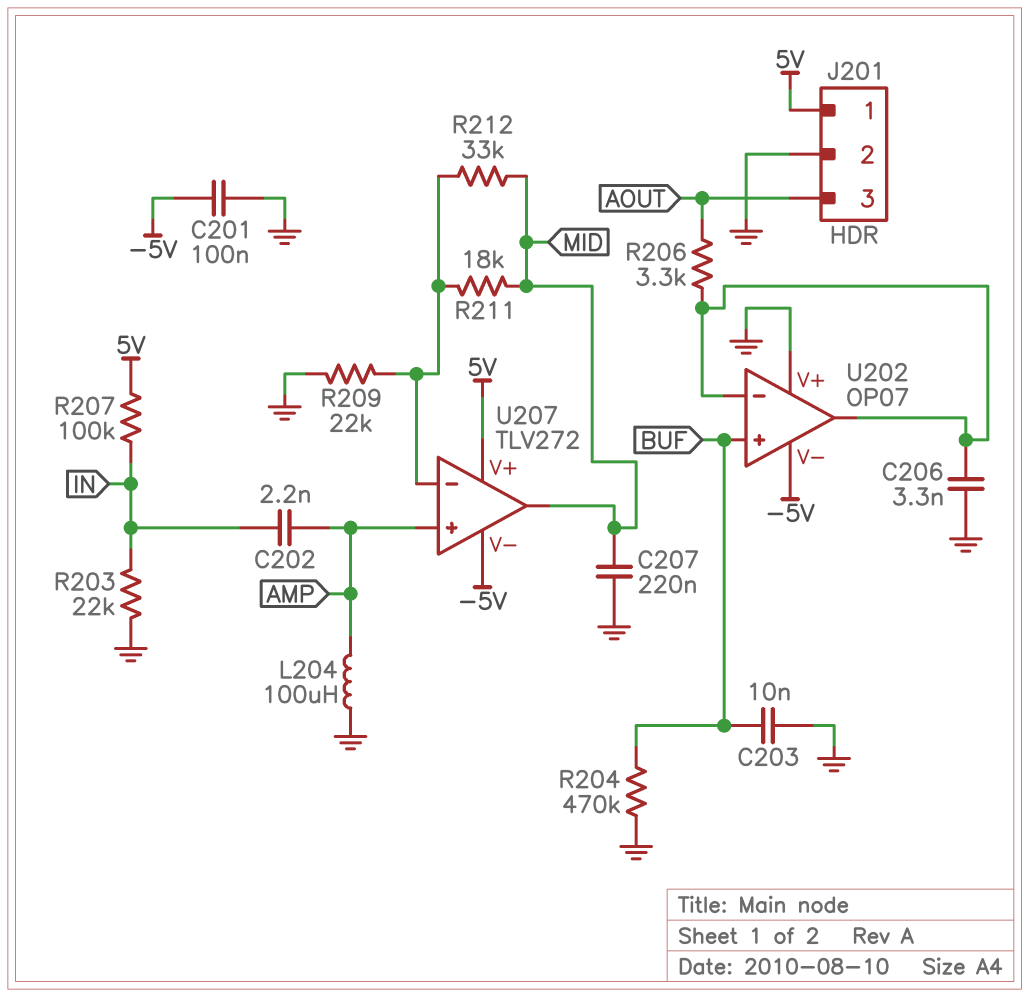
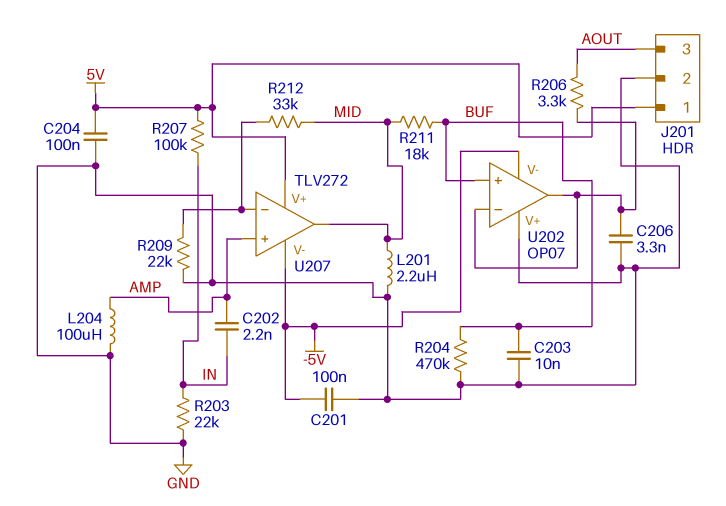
C204: none -> 100nF (5V, GND)
C207: 220nF (GND, MID) -> none
L201: none -> 2.2uH (GND, MID)
R211: 18k (MID, U207/in-) -> 18k (BUF, MID)

